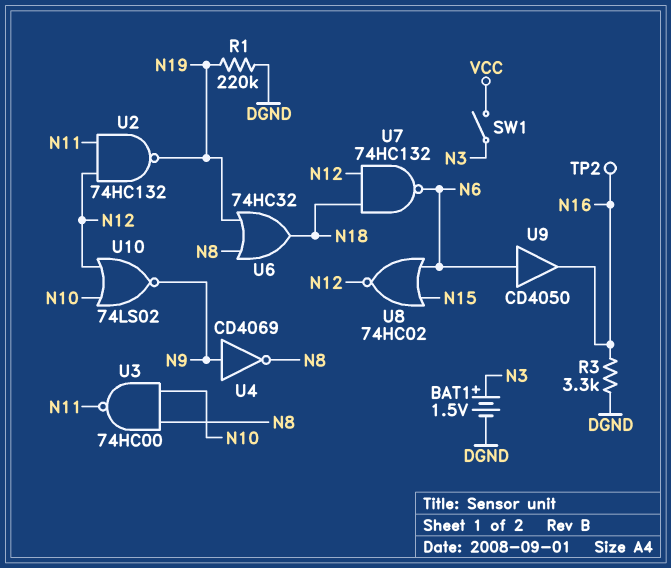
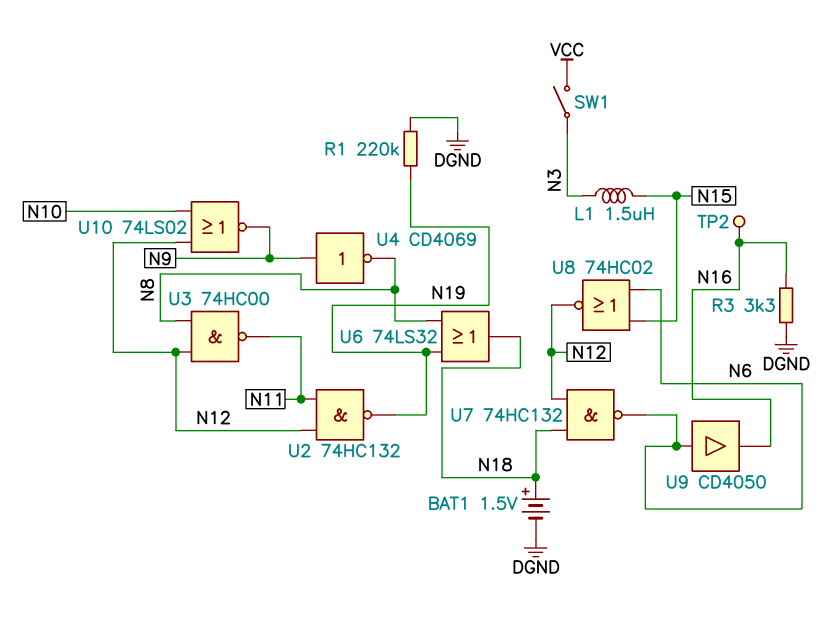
BAT1: 1.5V (plus N3, minus DGND) -> 1.5V (plus N18, minus DGND)
L1: none -> 1.5uH (N3, N15)
U3: NAND 74HC00 (in N8, in N10, out N11) -> NAND 74HC00 (in N8, in N12, out N11)
U6: OR 74HC32 (in N8, in N19, out N18) -> OR 74LS32 (in N8, in N19, out N18)

